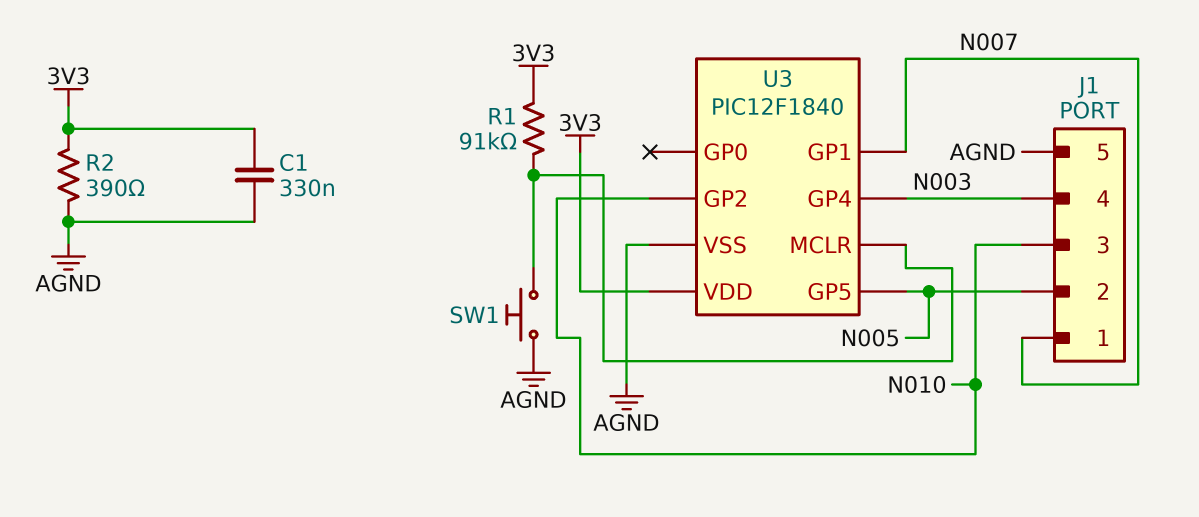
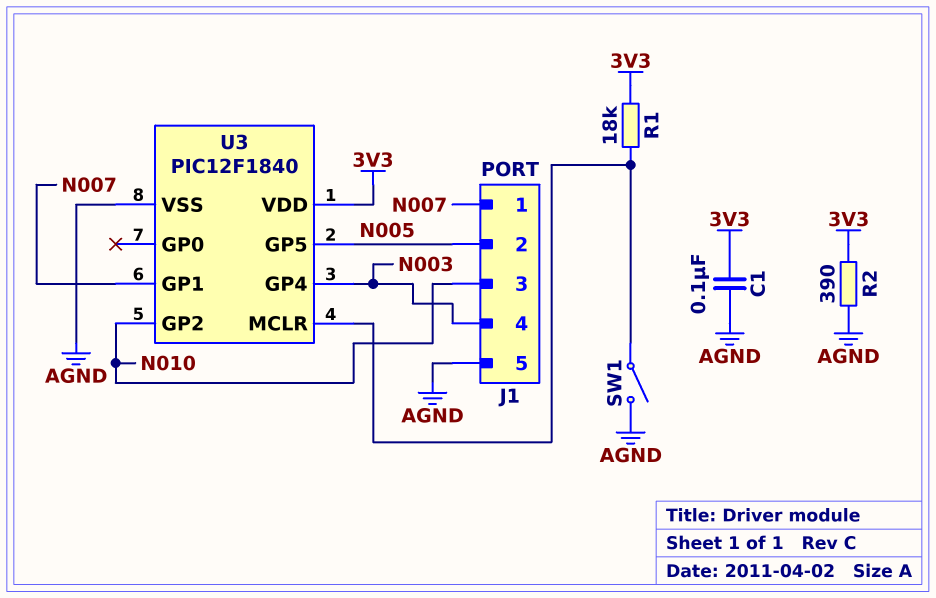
C1: 330nF (3V3, AGND) -> 100nF (3V3, AGND)
R1: 91k (3V3, U3/MCLR) -> 18k (3V3, U3/MCLR)
SW1: button (AGND, U3/MCLR) -> switch (AGND, U3/MCLR)

